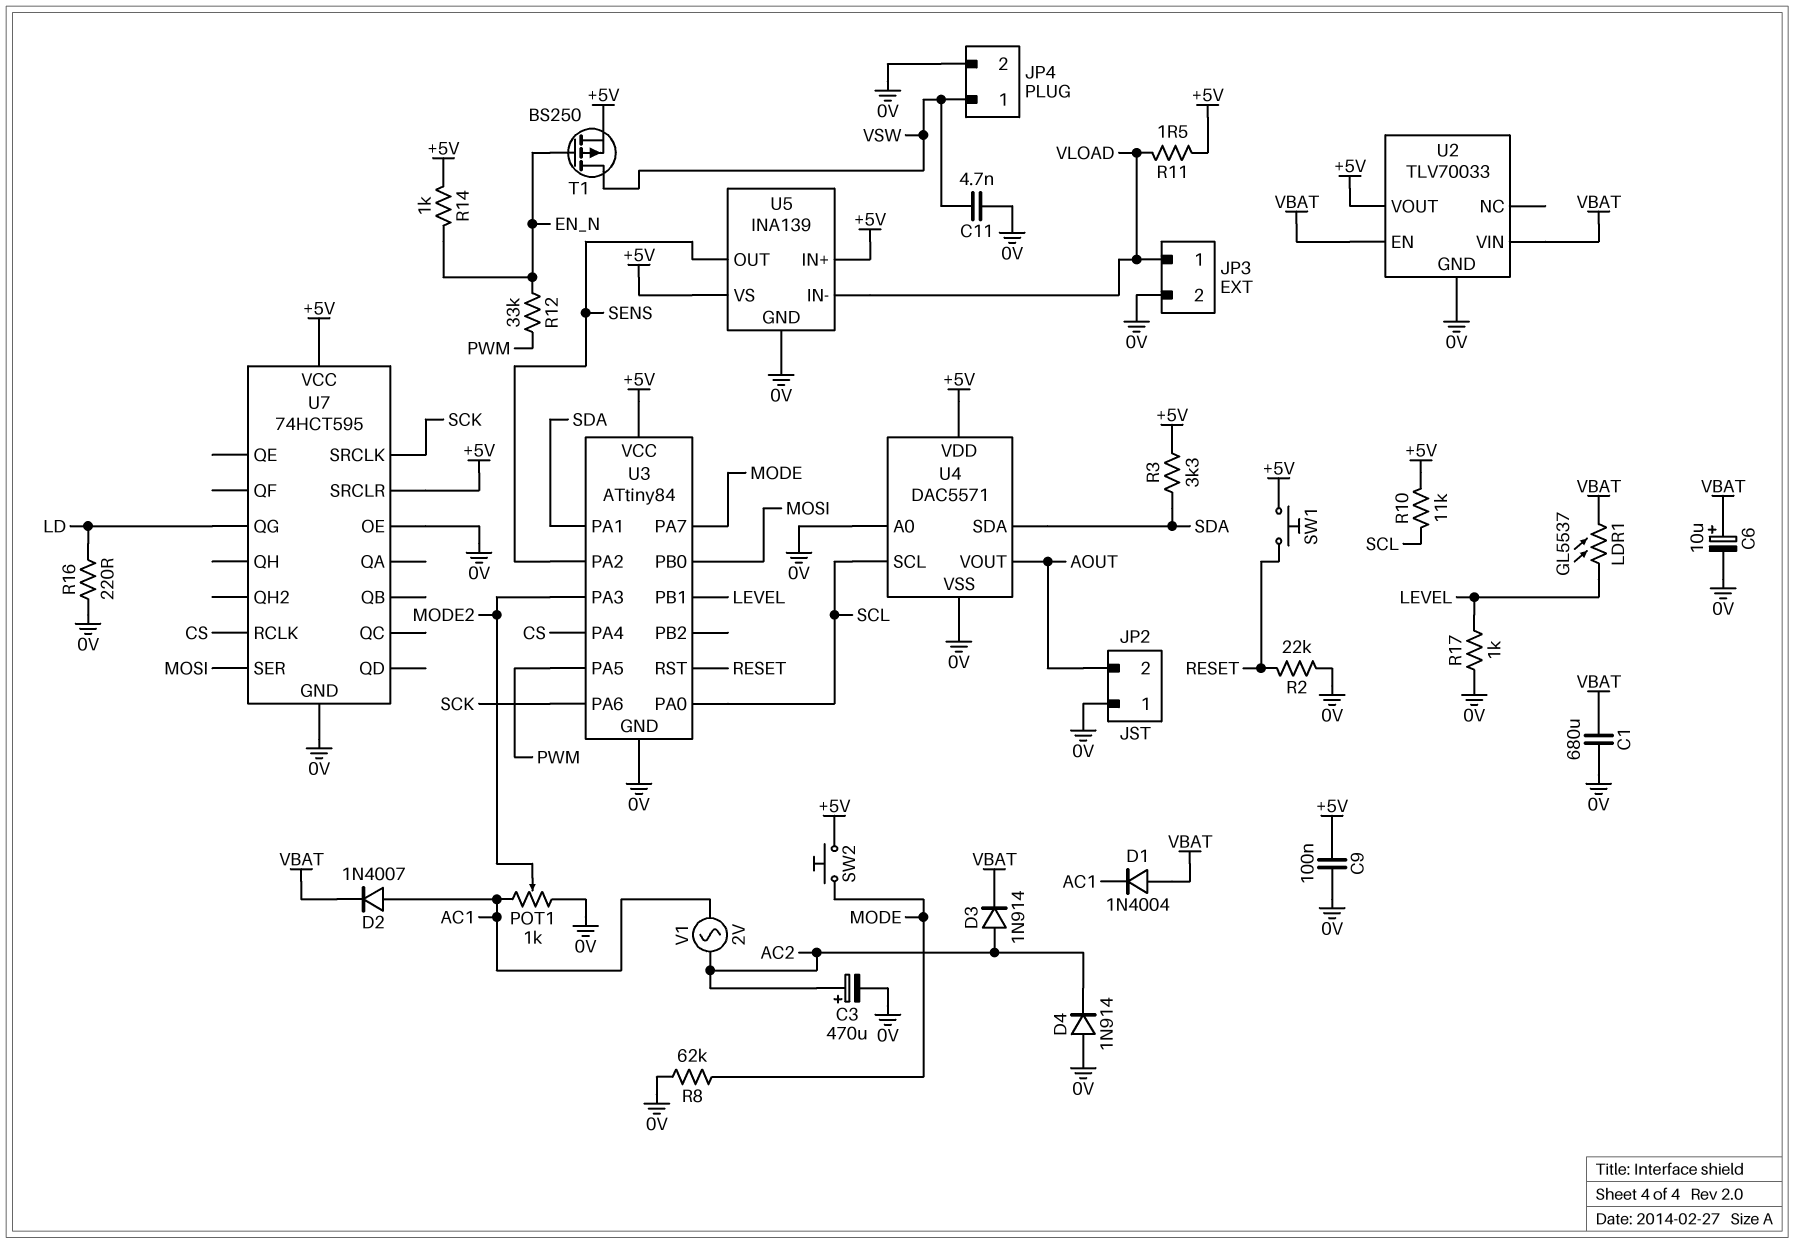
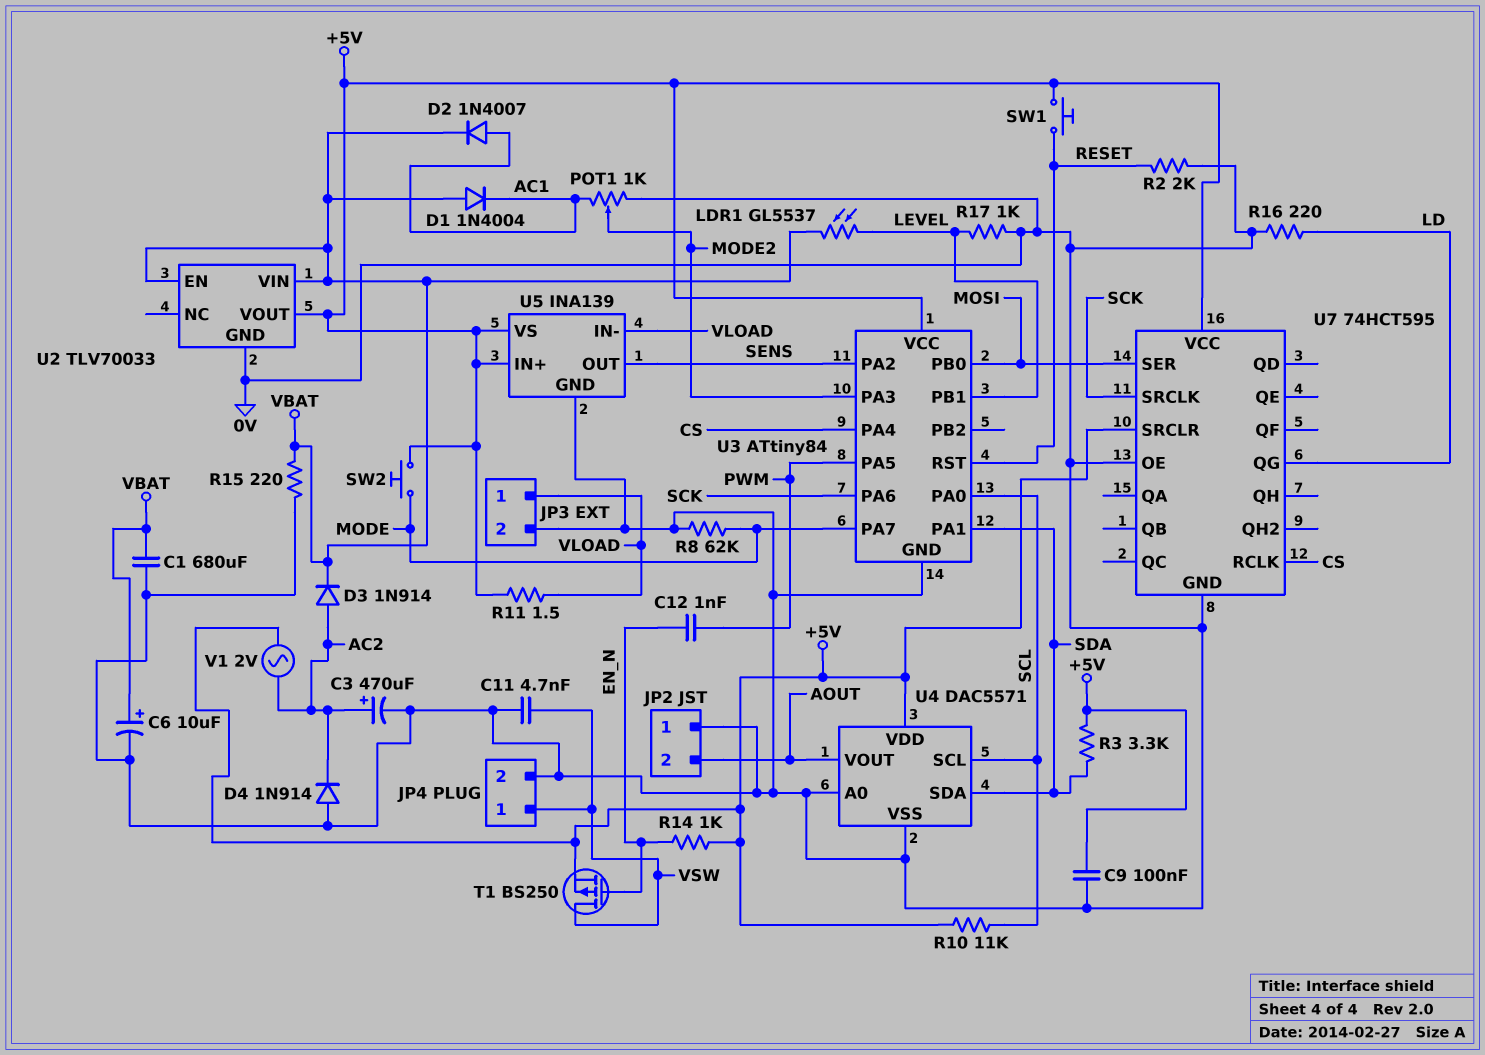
C12: none -> 1nF (EN_N, PWM)
R2: 22k (0V, RESET) -> 2k (0V, RESET)
R12: 33k (EN_N, PWM) -> none
R15: none -> 220 (0V, VBAT)
V1: AC 2V (AC1, AC2) -> AC 2V (+5V, AC2)

